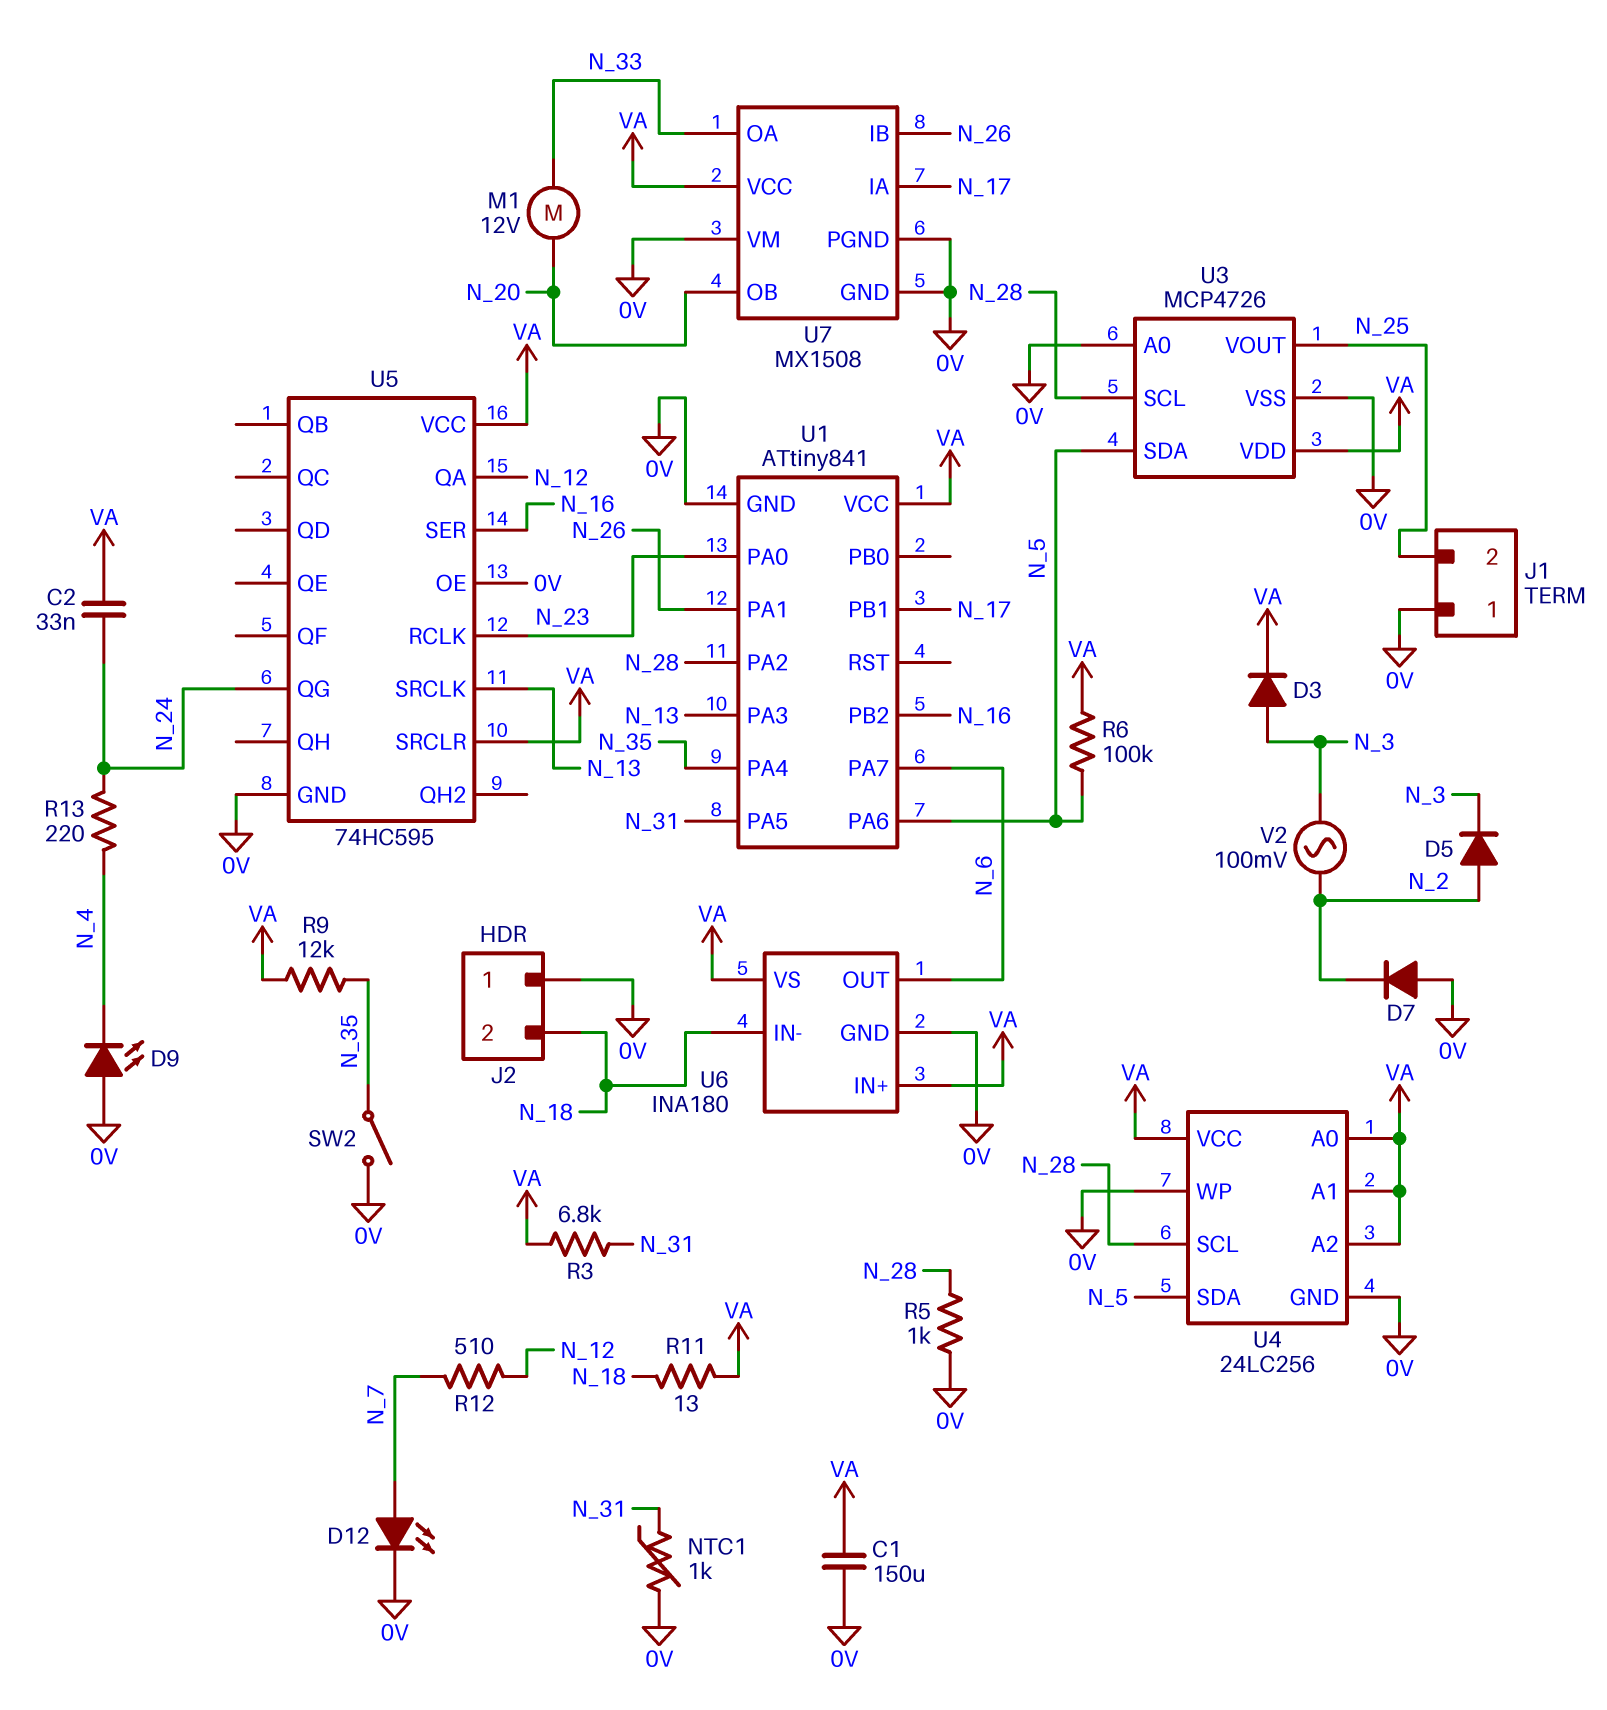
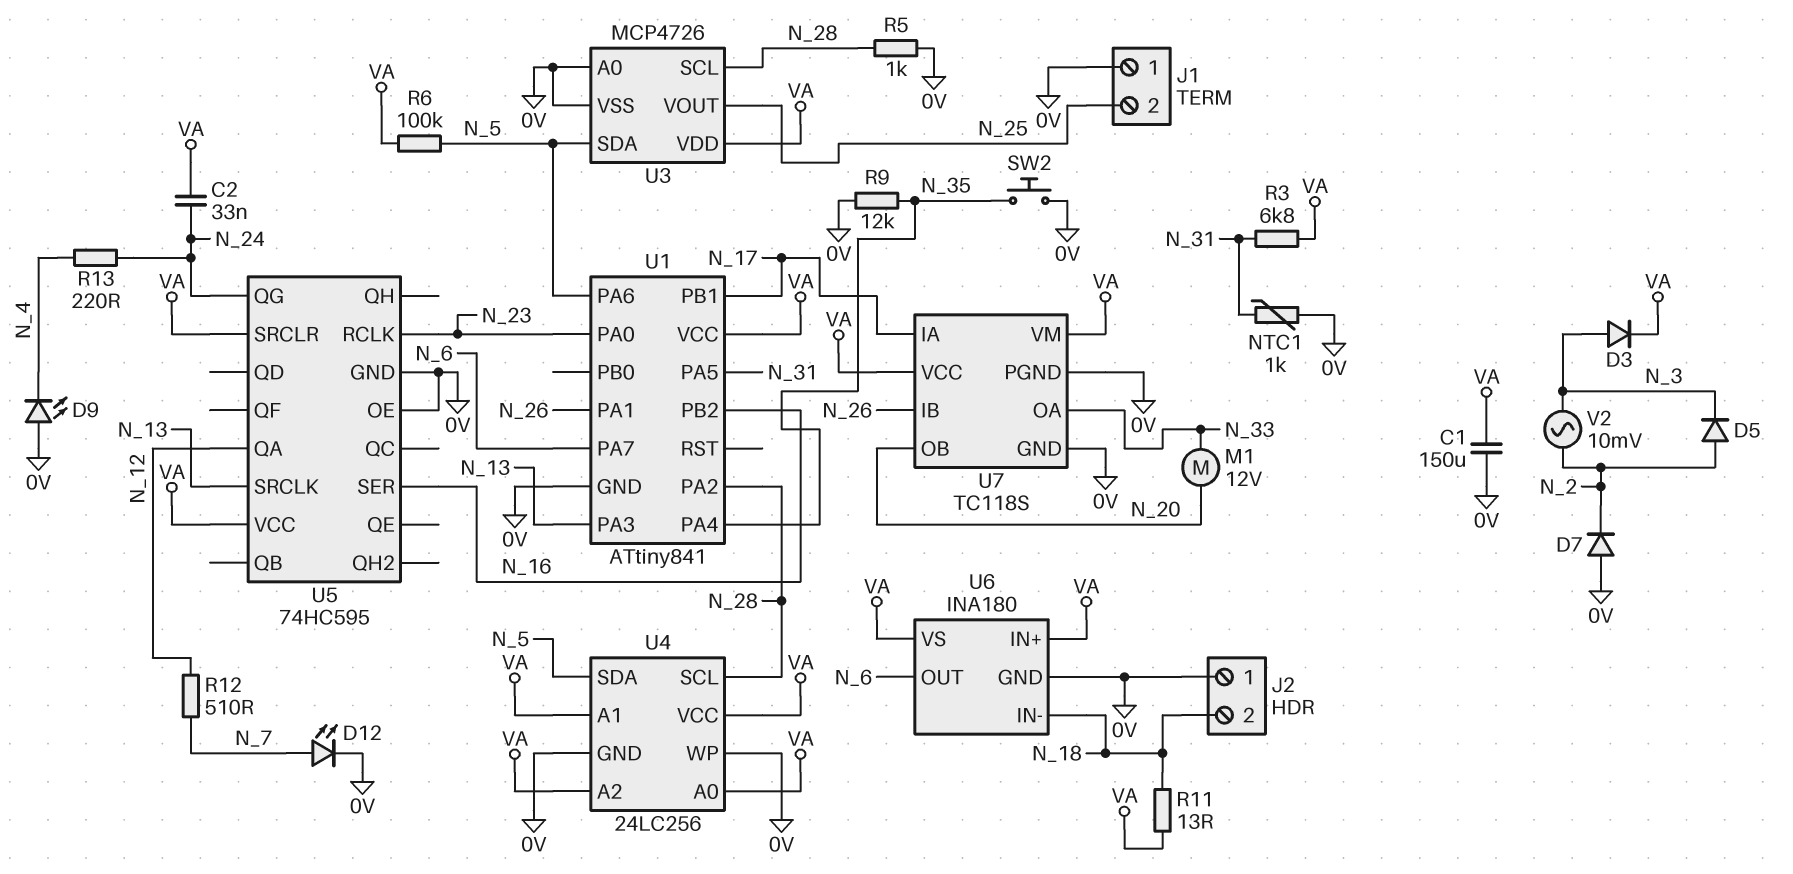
R9: 12k (N_35, VA) -> 12k (0V, N_35)
SW2: switch (0V, N_35) -> button (0V, N_35)
U7: MX1508 -> TC118S
U7 pin VM: 0V -> VA
V2: AC 100mV (N_2, N_3) -> AC 10mV (N_2, N_3)

